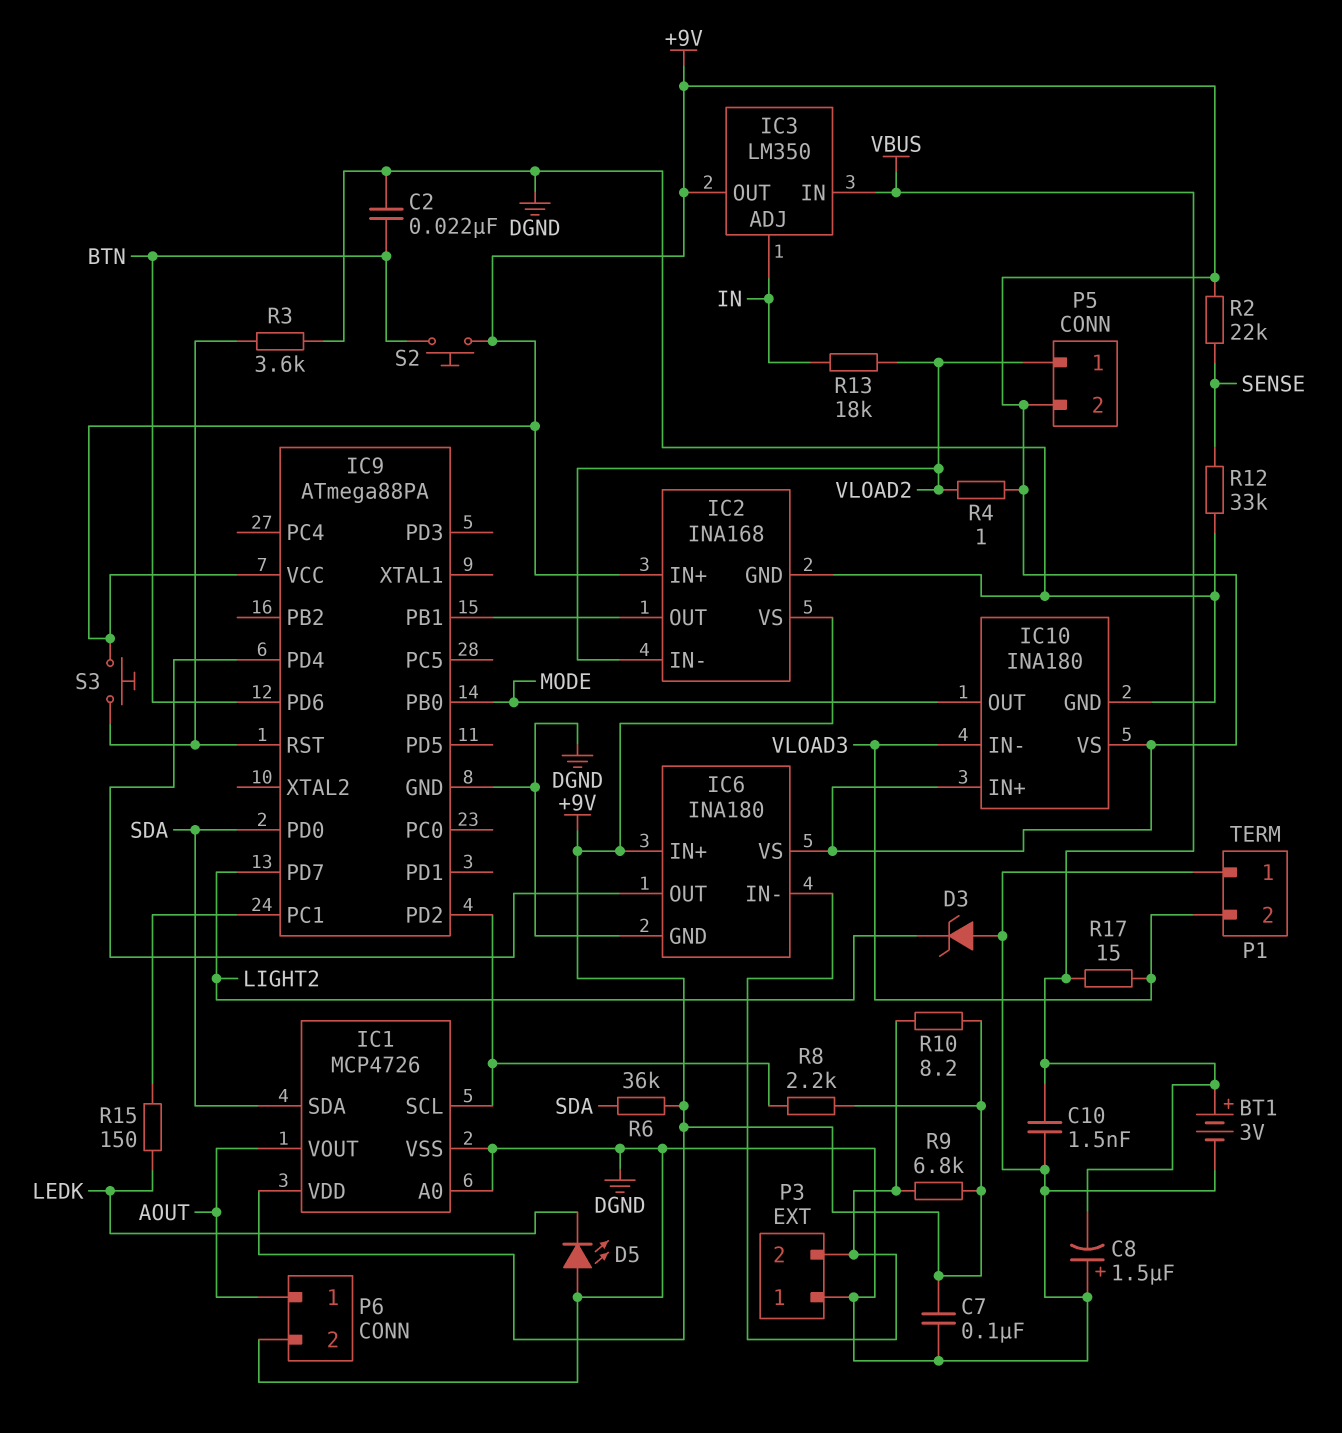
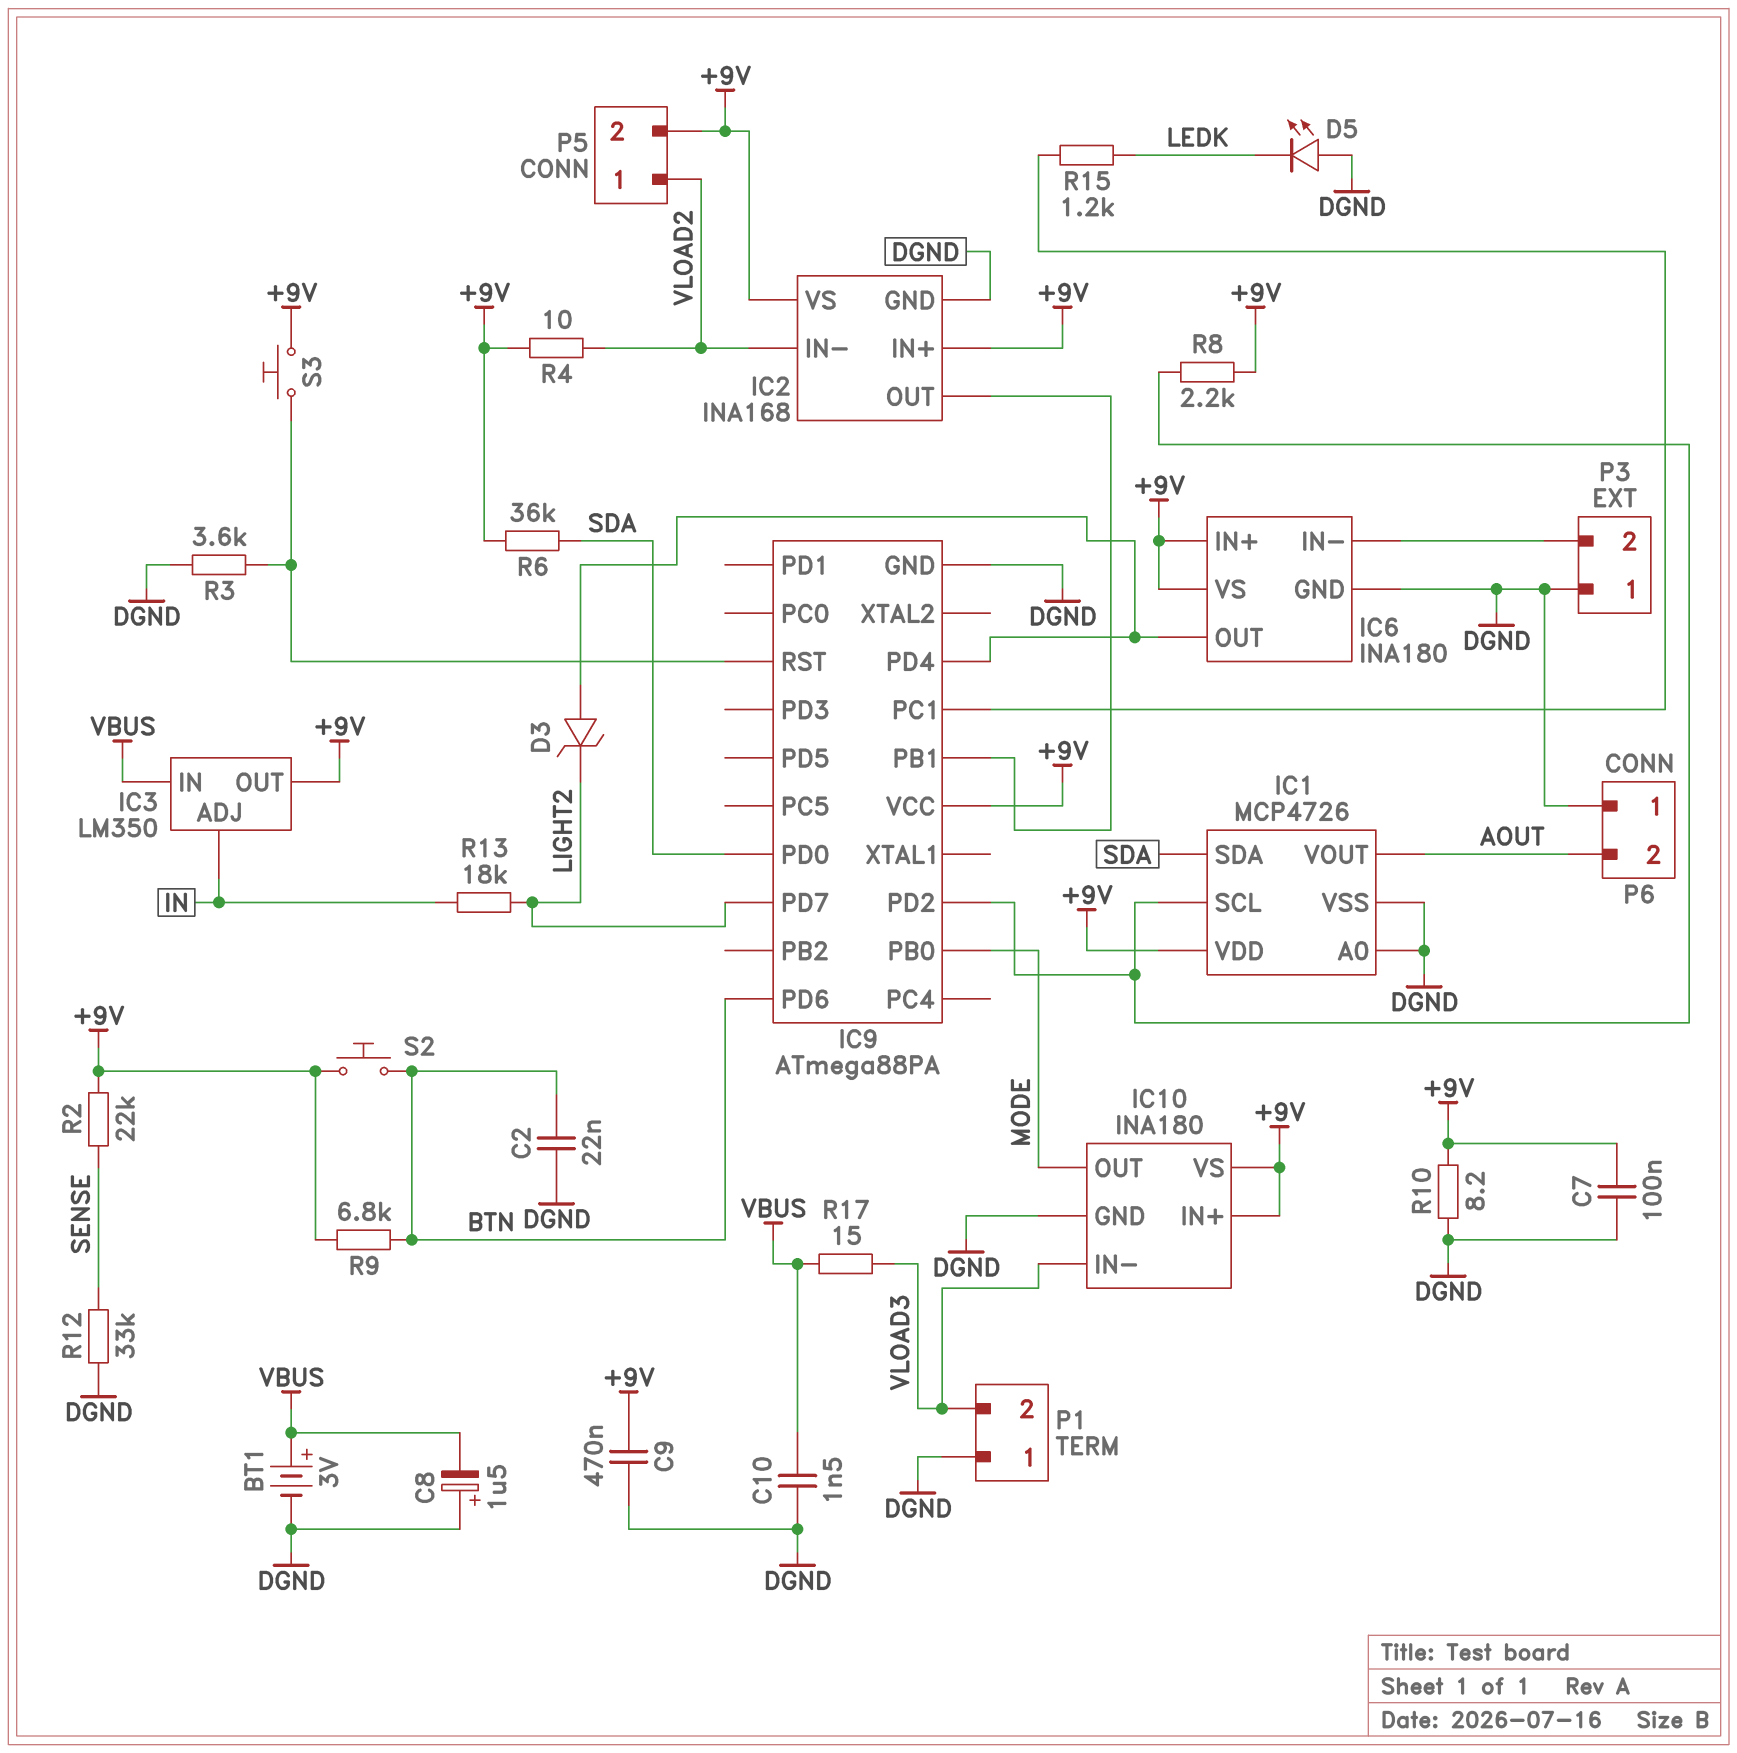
C9: none -> 470nF (+9V, DGND)
D3: zener (A DGND, K LIGHT2) -> zener (A IC6/OUT, K LIGHT2)
P6 pin 1: AOUT -> DGND
P6 pin 2: DGND -> AOUT
R4: 1 (+9V, VLOAD2) -> 10 (+9V, VLOAD2)
R9: 6.8k (+9V, IC6/IN-) -> 6.8k (+9V, BTN)
R10: 8.2 (+9V, IC6/IN-) -> 8.2 (+9V, DGND)
R13: 18k (IN, VLOAD2) -> 18k (IN, LIGHT2)
R15: 150 (IC9/PC1, LEDK) -> 1.2k (IC9/PC1, LEDK)

